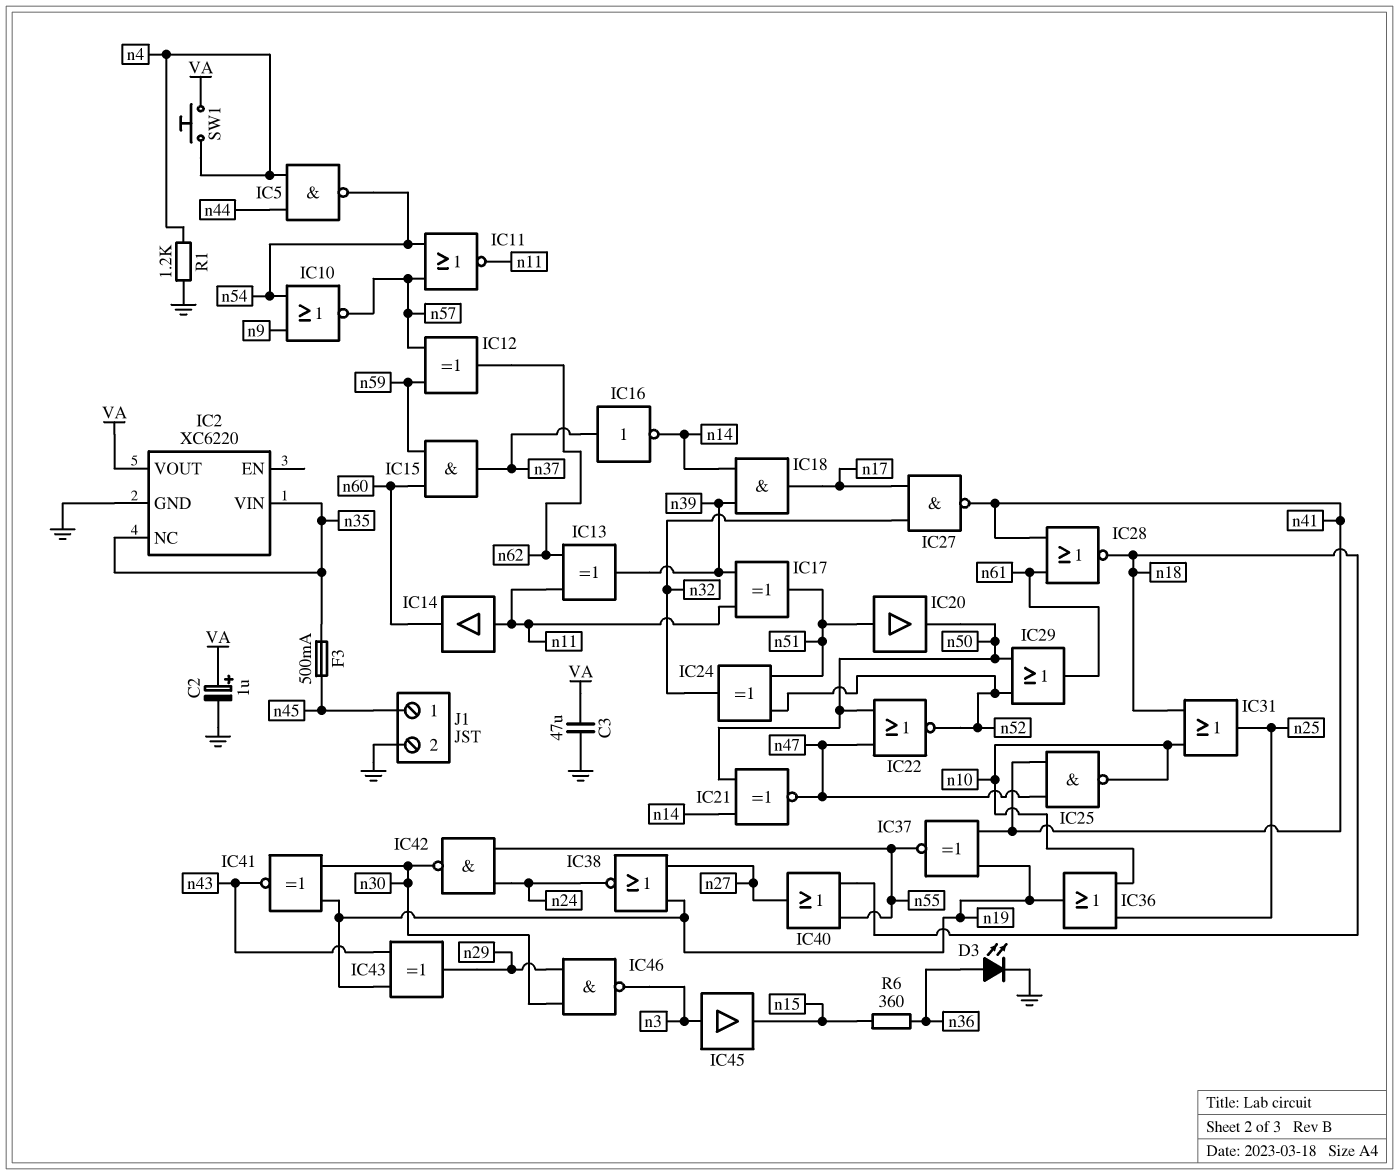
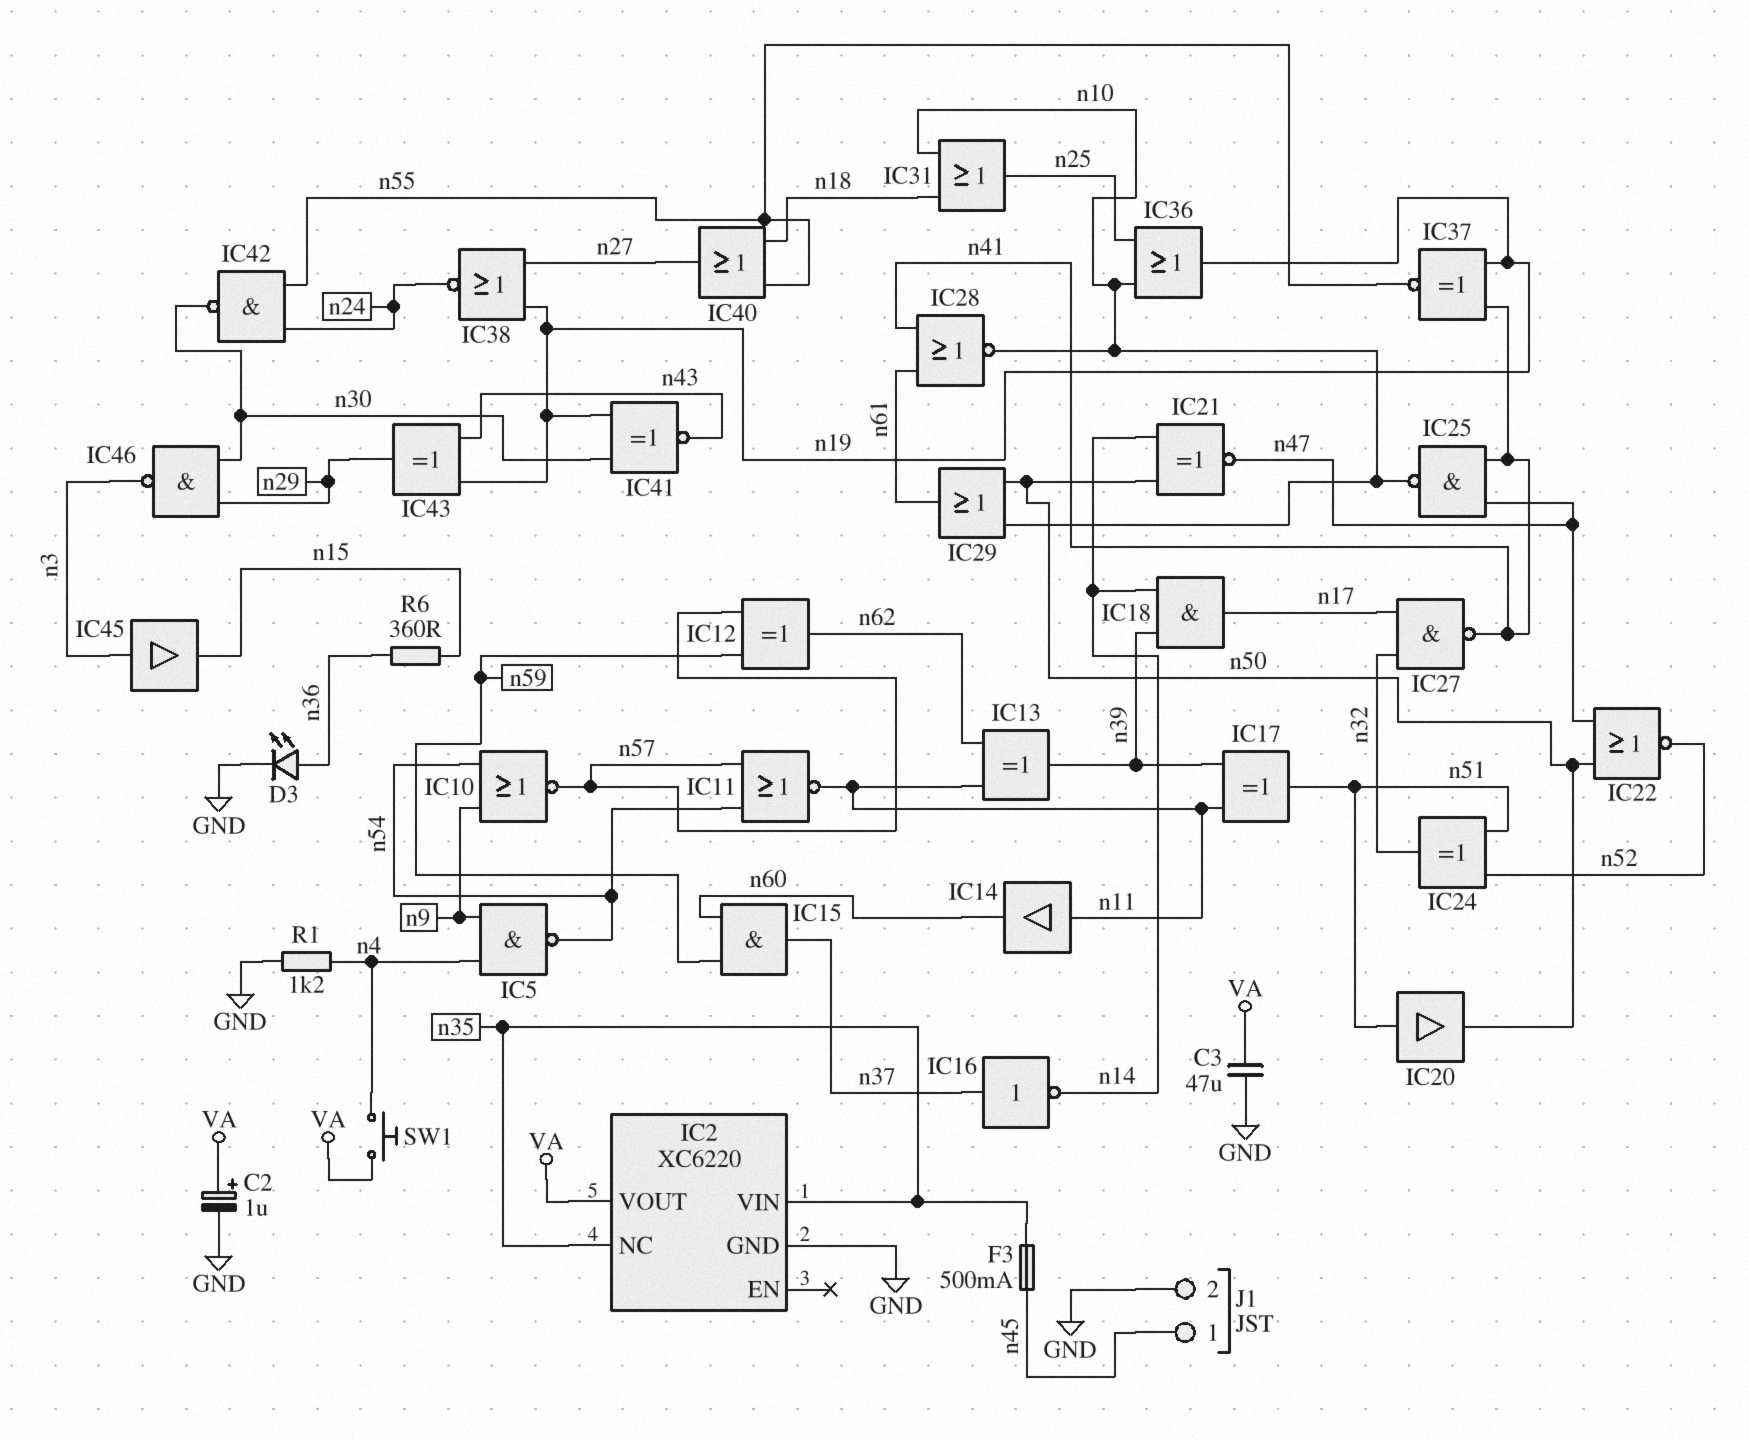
IC5: NAND (in n4, in n44, out n54) -> NAND (in n4, in n9, out n54)
IC28: NOR (in n41, in n61, out n18) -> NOR (in n41, in n61, out n10)
IC29: OR (in n50, in n52, out n61) -> OR (in n10, in n50, out n61)

